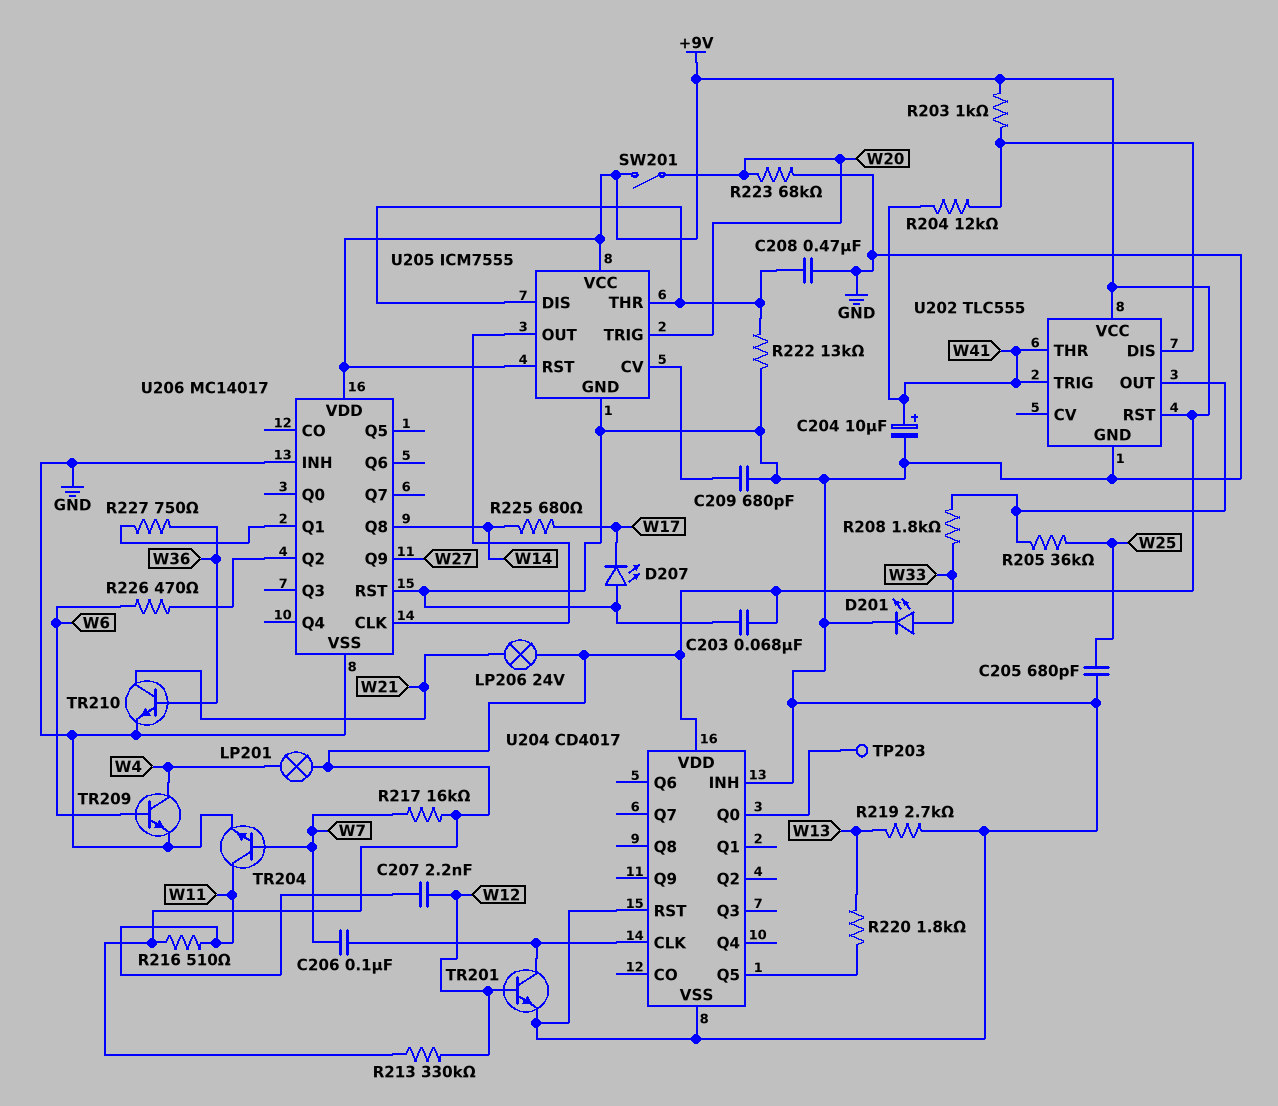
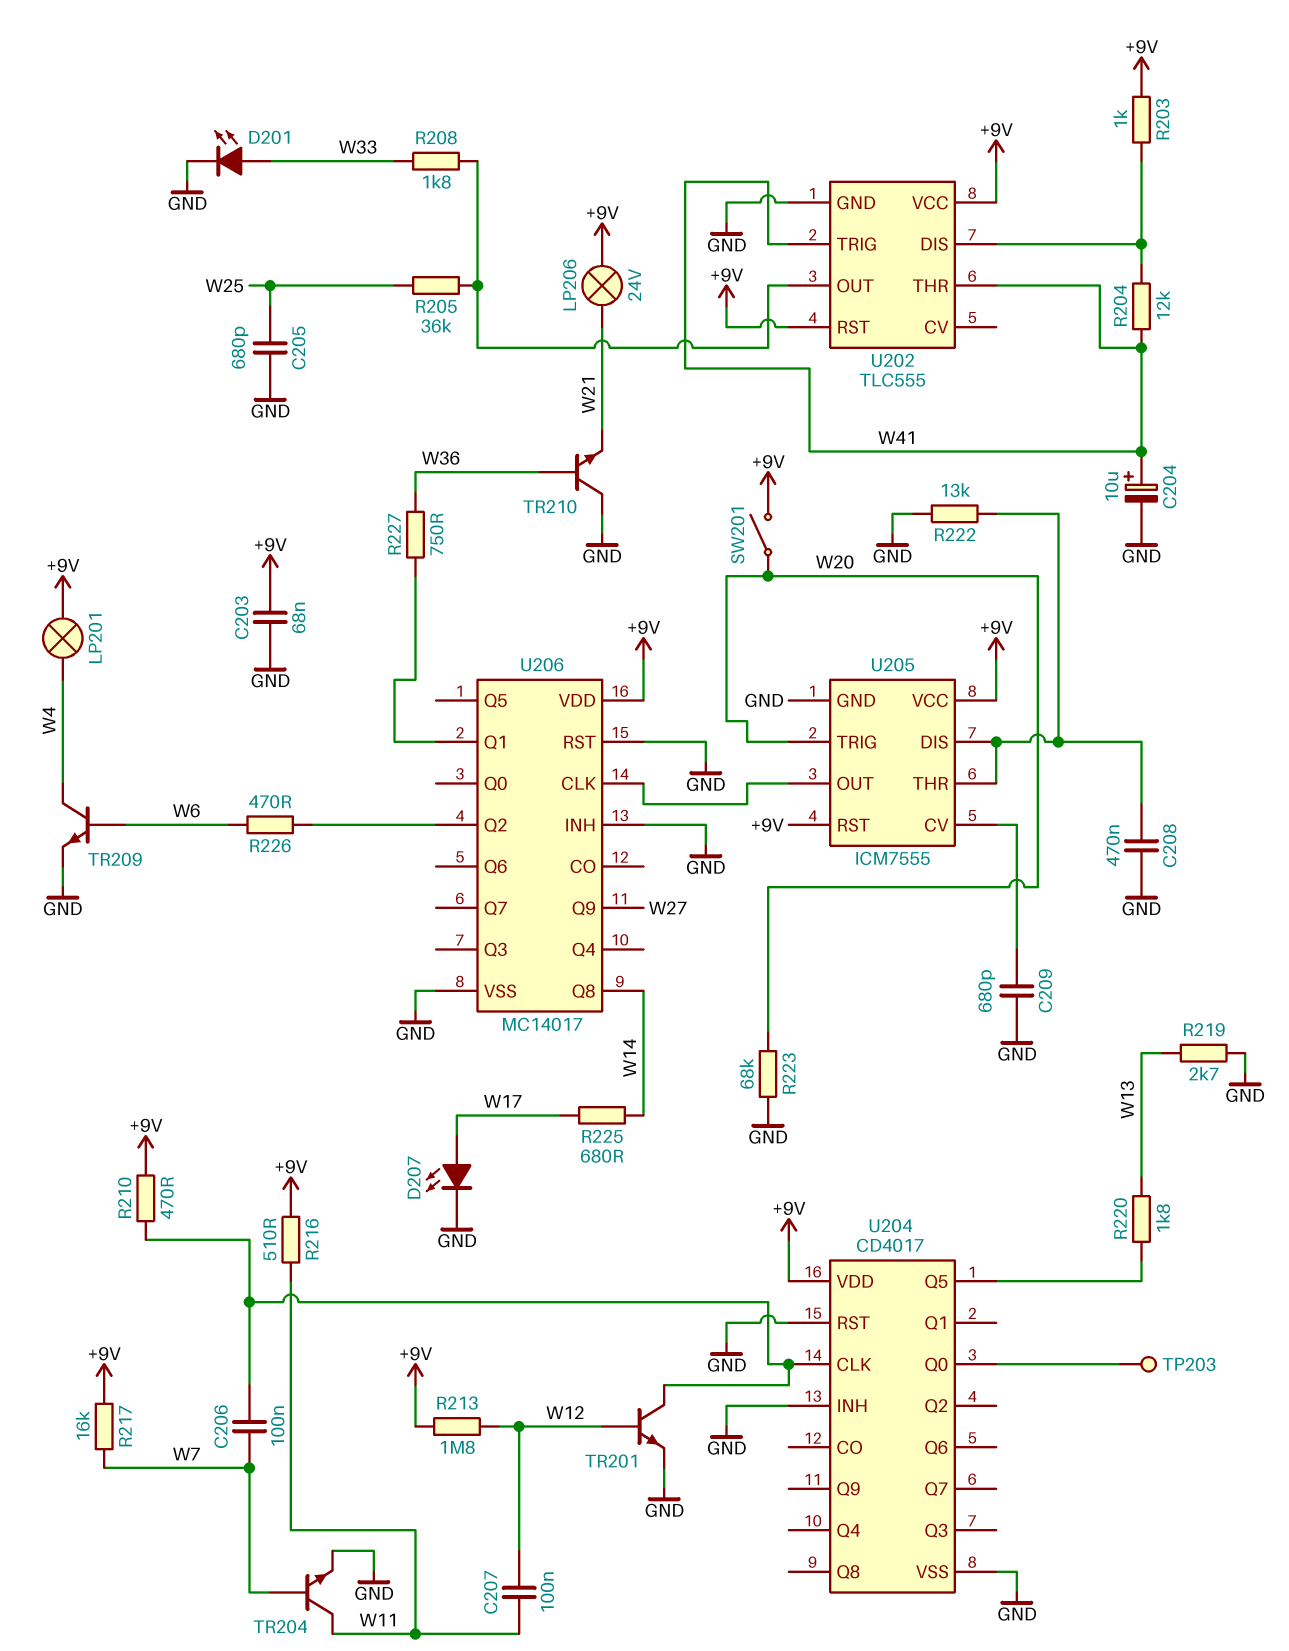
C207: 2.2nF (W11, W12) -> 100nF (W11, W12)
D207: LED (A GND, K W17) -> LED (A W17, K GND)
R210: none -> 470 (+9V, U204/CLK)
R213: 330k (+9V, W12) -> 1.8M (+9V, W12)
TR210: NPN (B W36, C W21, E GND) -> NPN (B W36, C GND, E W21)

